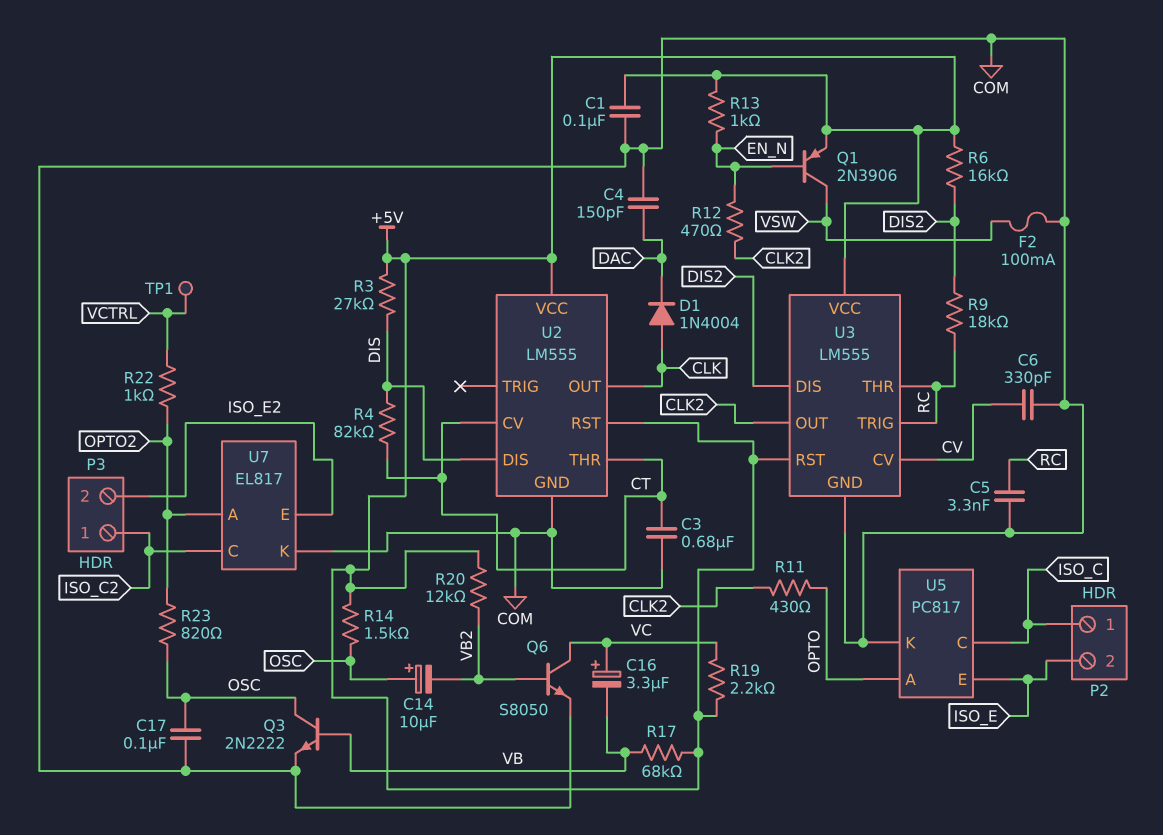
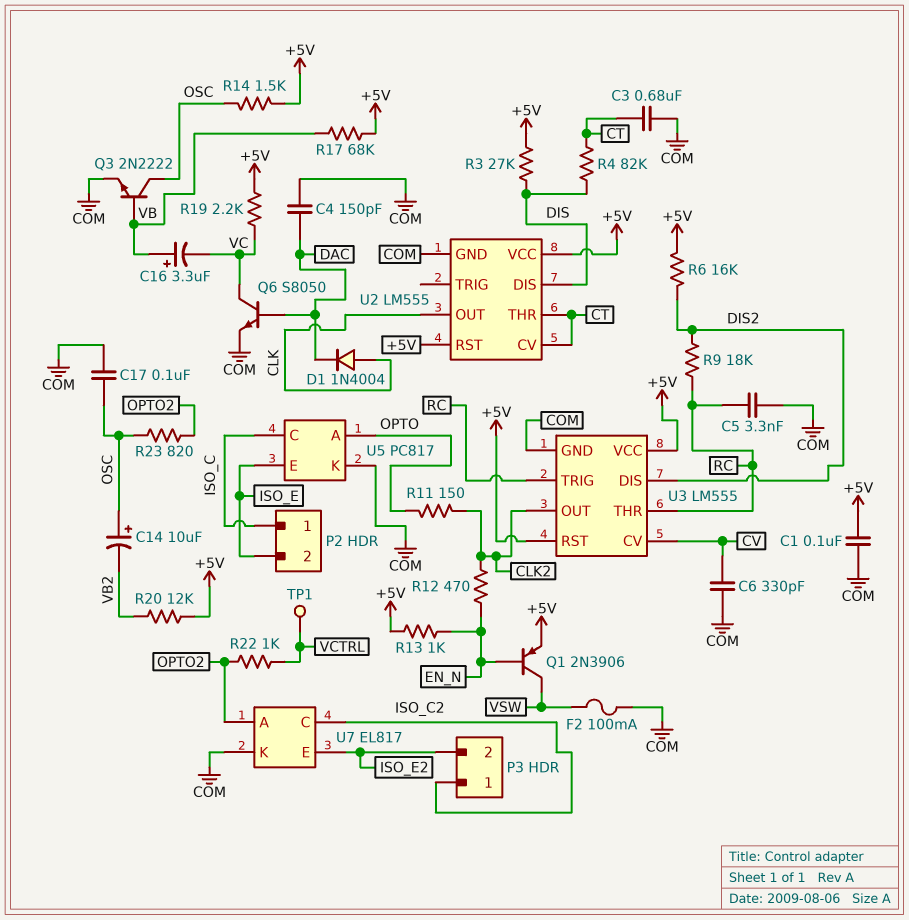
C16: 3.3uF (plus VC, minus VB) -> 3.3uF (plus VB, minus VC)
Q6: NPN S8050 (B VB2, C VC, E COM) -> NPN S8050 (B DAC, C VC, E COM)
R11: 430 (CLK2, OPTO) -> 150 (CLK2, OPTO)

